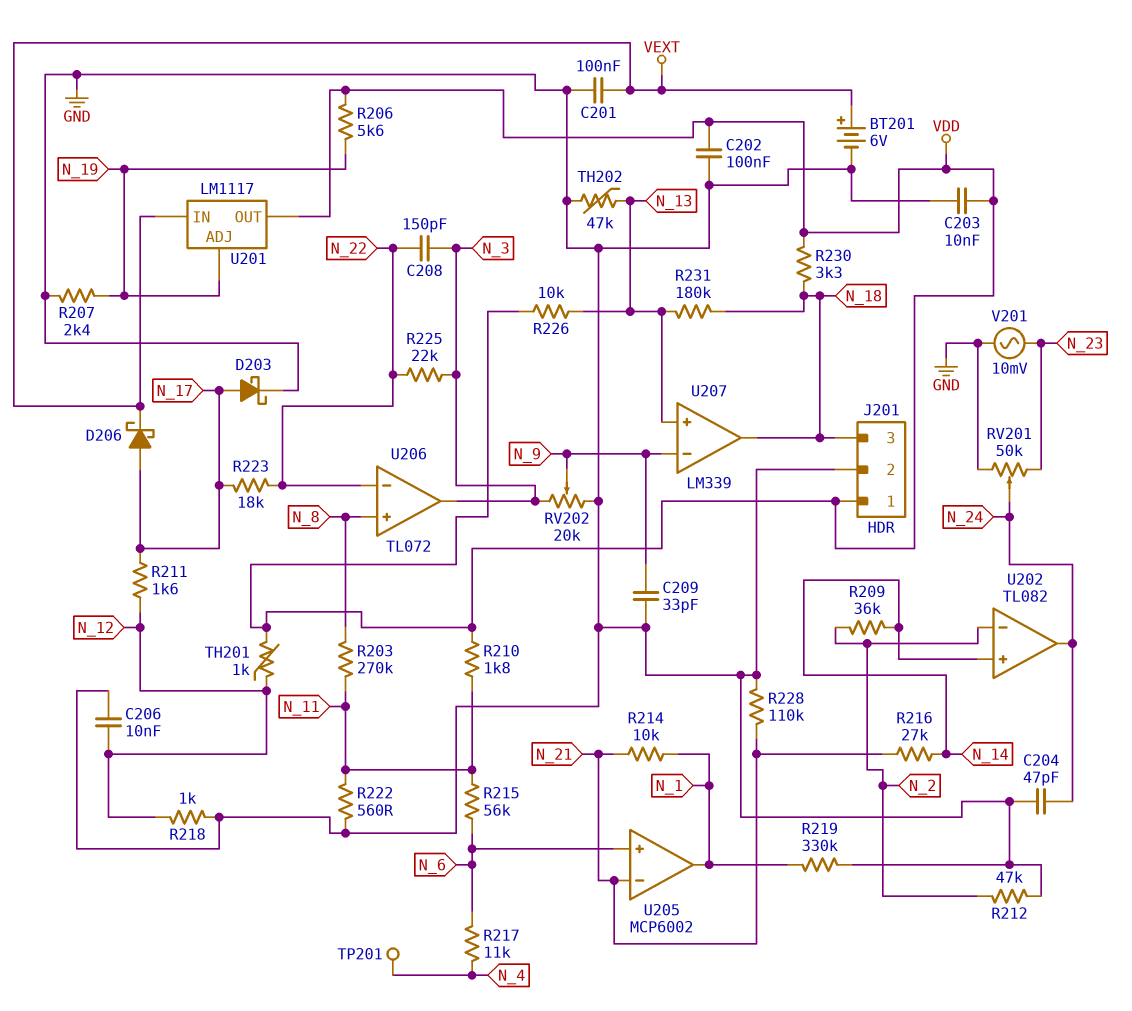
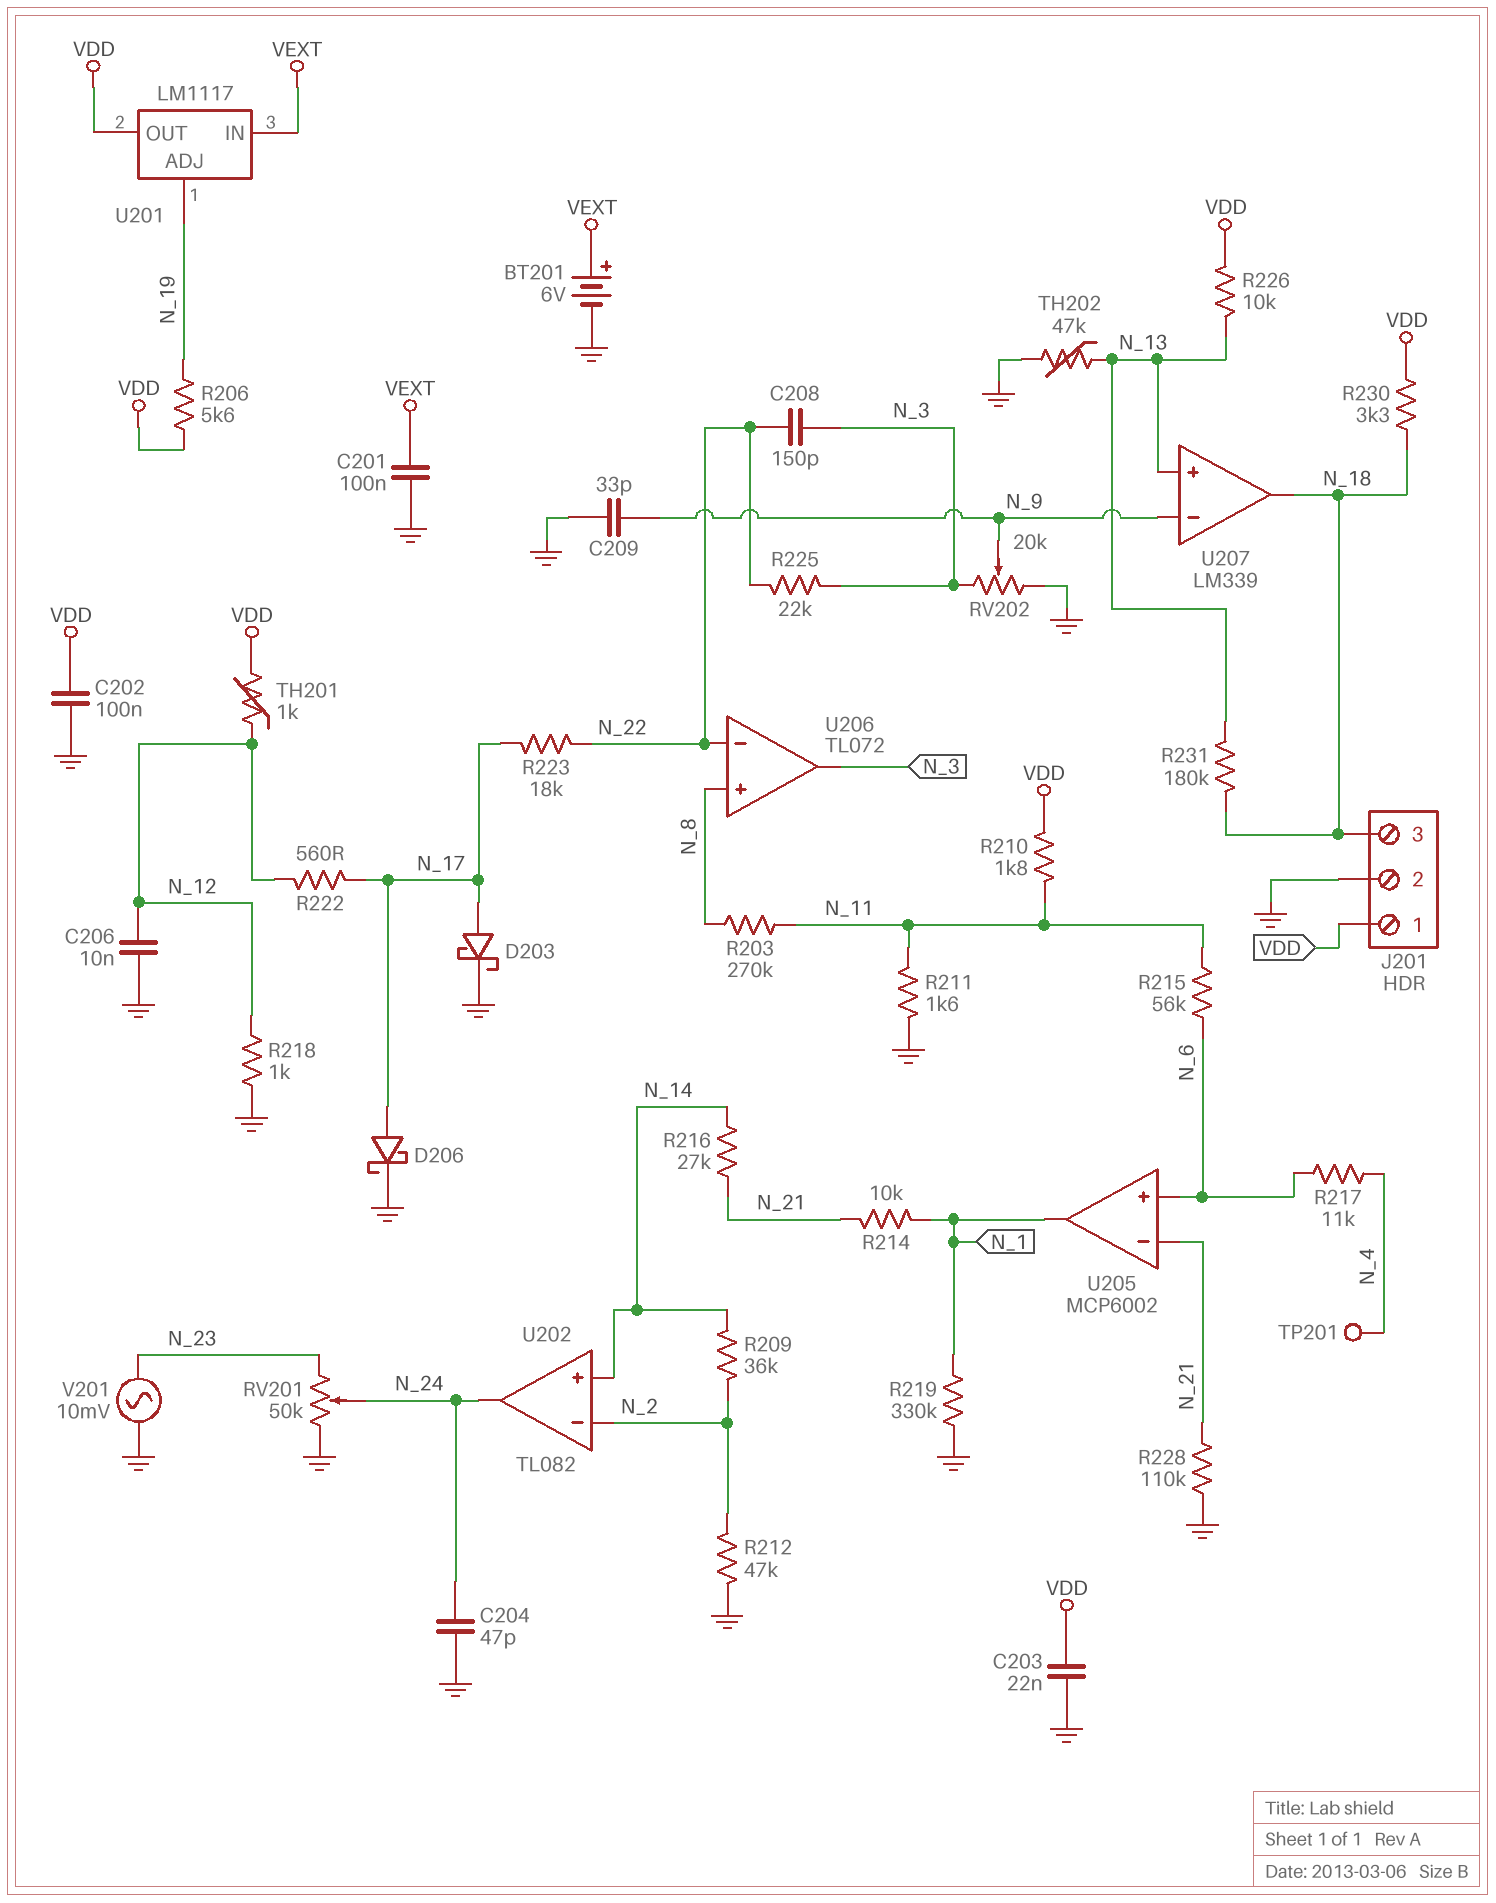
C203: 10nF (GND, VDD) -> 22nF (GND, VDD)
D206: schottky (A N_17, K VEXT) -> schottky (A N_17, K GND)
R207: 2.4k (GND, N_19) -> none
R211: 1.6k (N_12, N_17) -> 1.6k (GND, N_11)
R222: 560 (GND, N_11) -> 560 (N_12, N_17)

